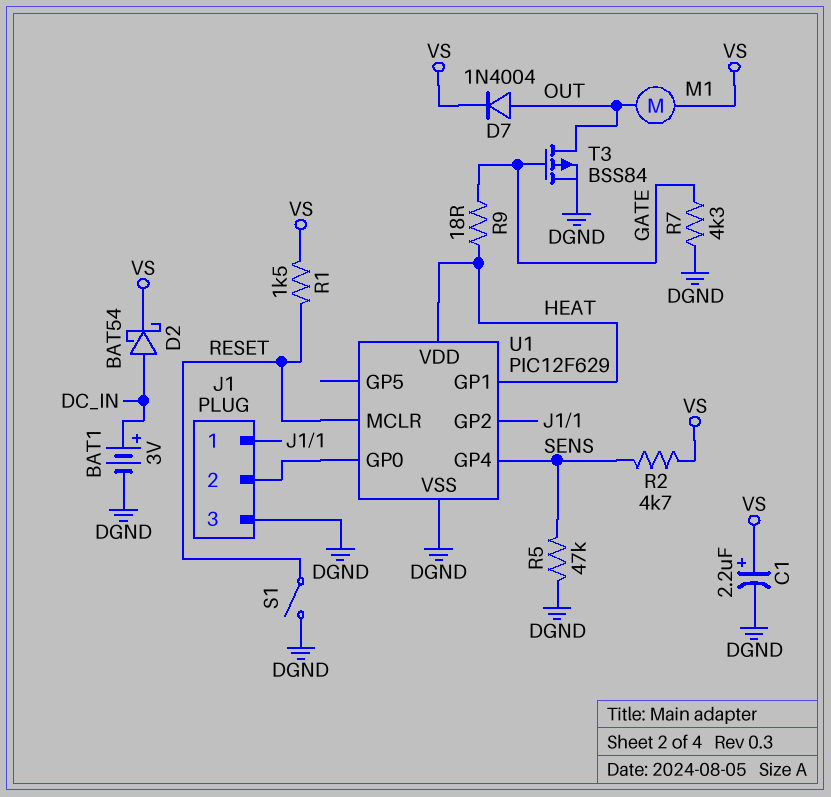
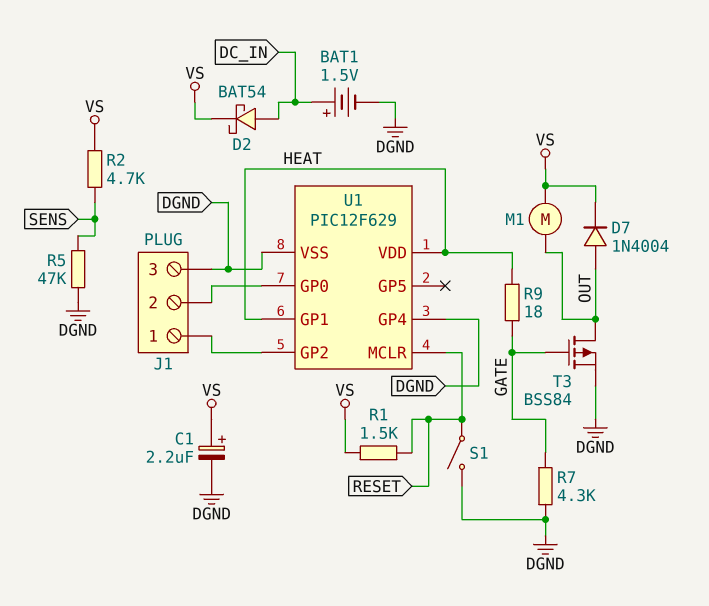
BAT1: 3V (plus DC_IN, minus DGND) -> 1.5V (plus DC_IN, minus DGND)
U1 pin GP4: SENS -> DGND

